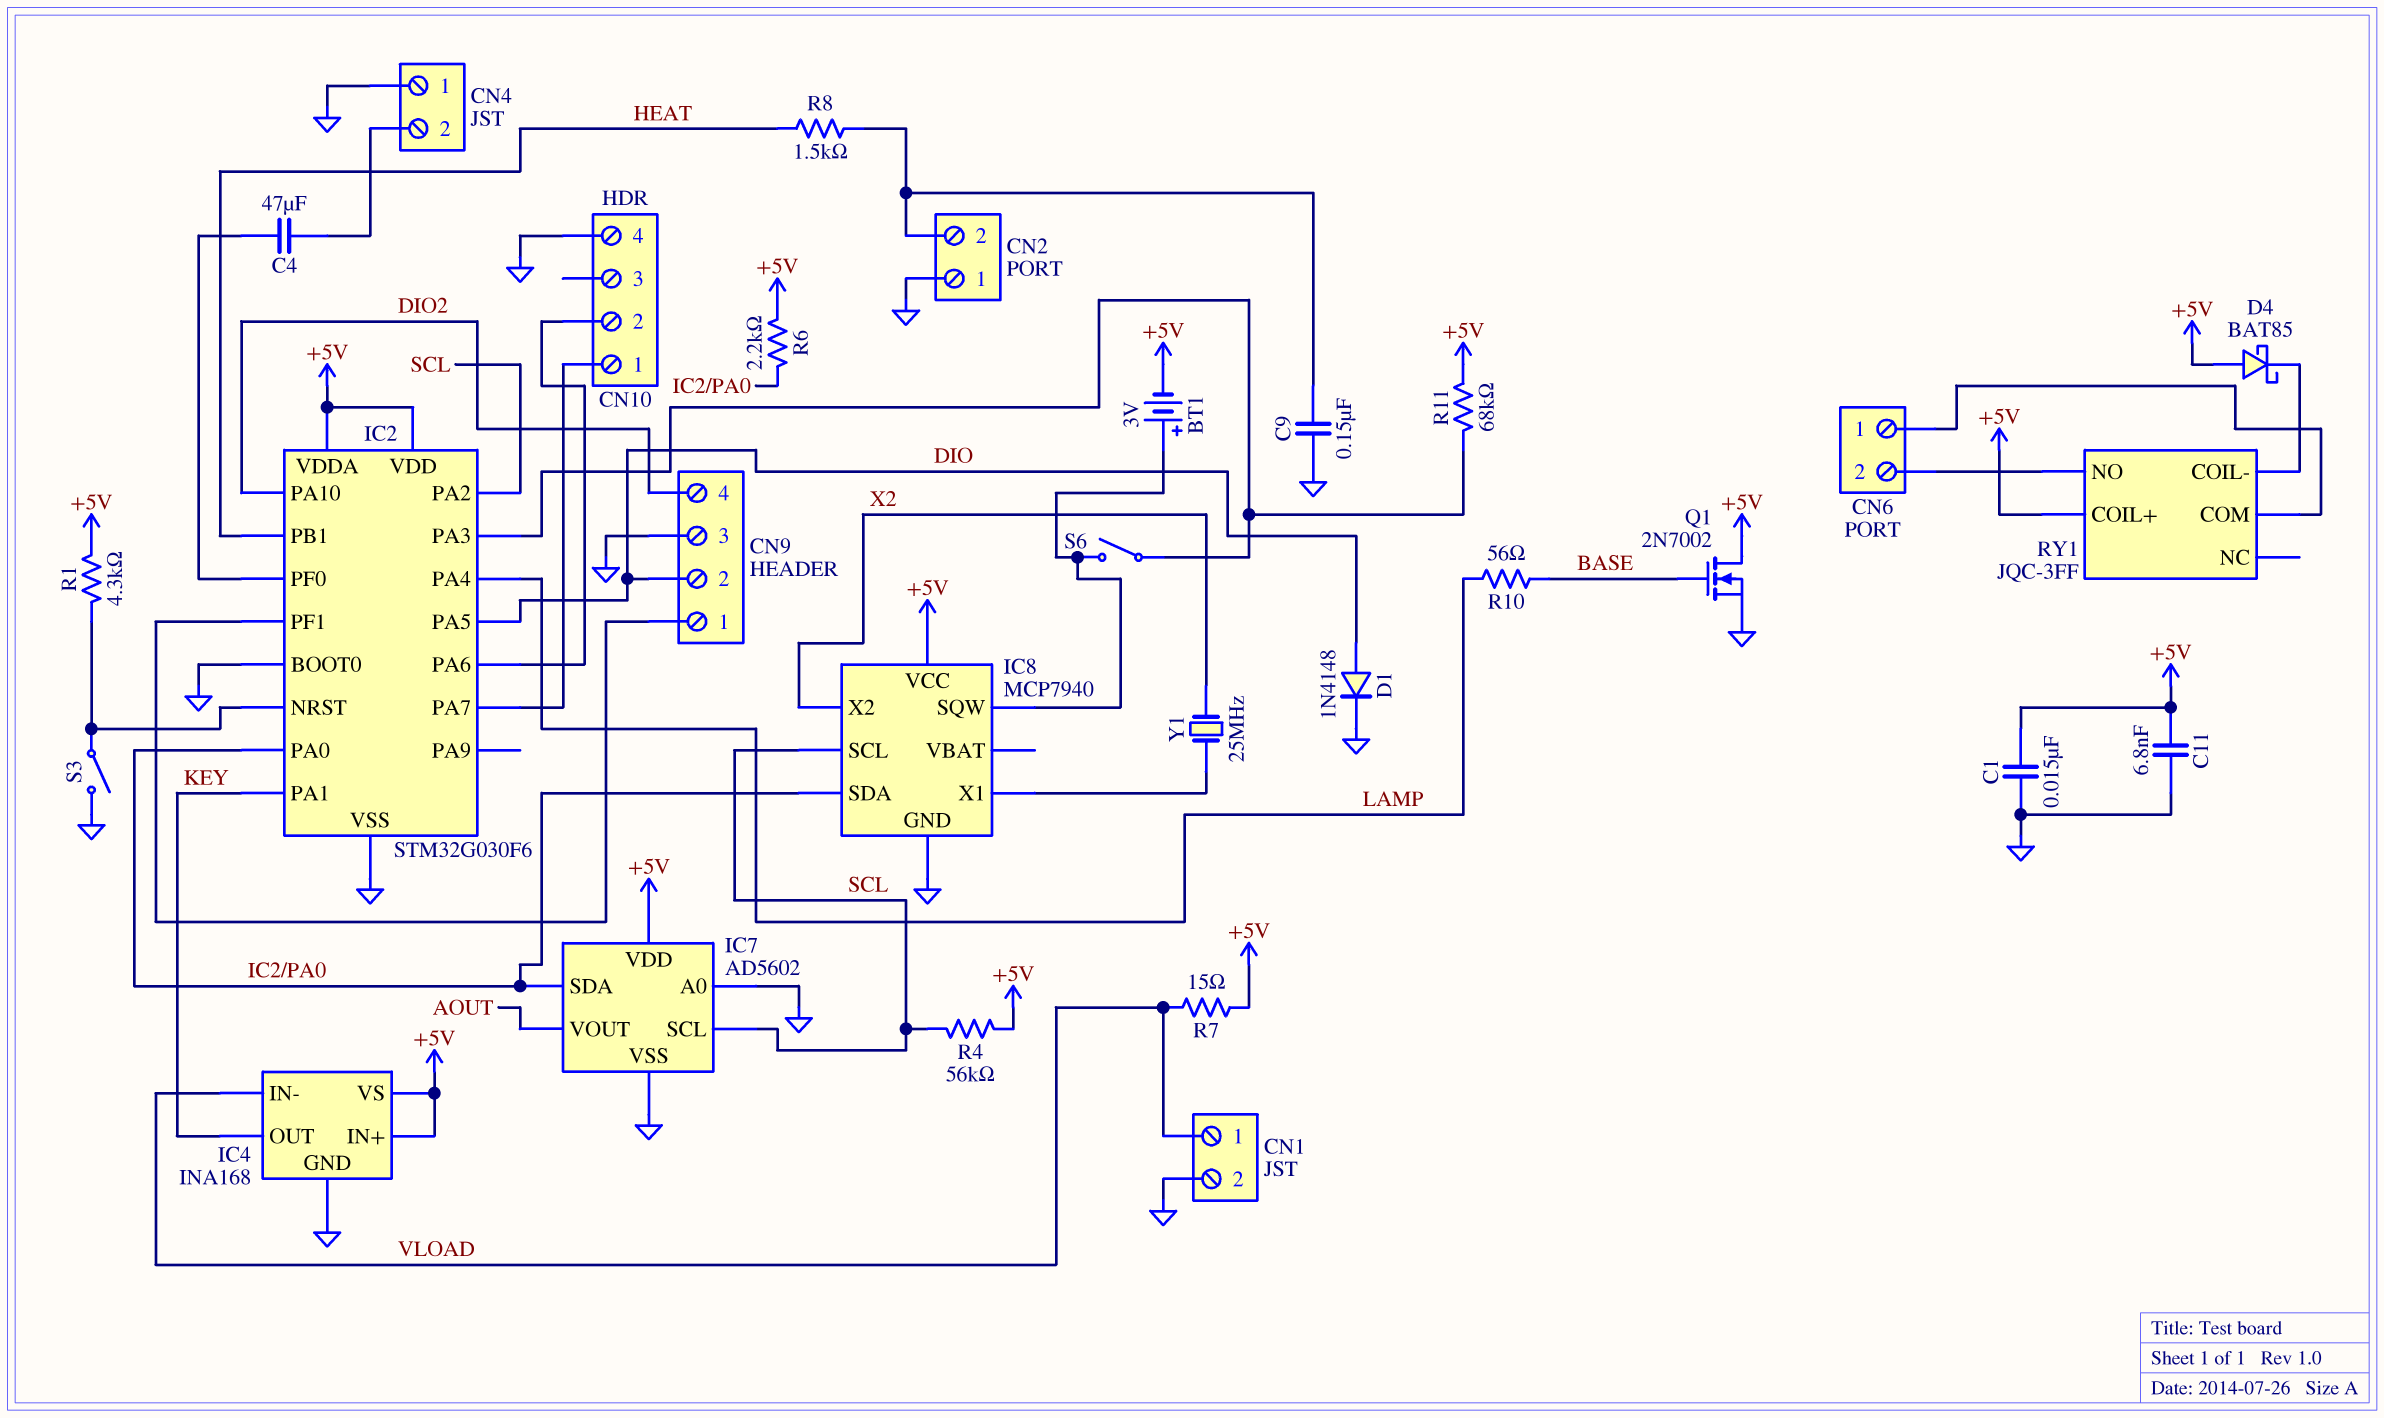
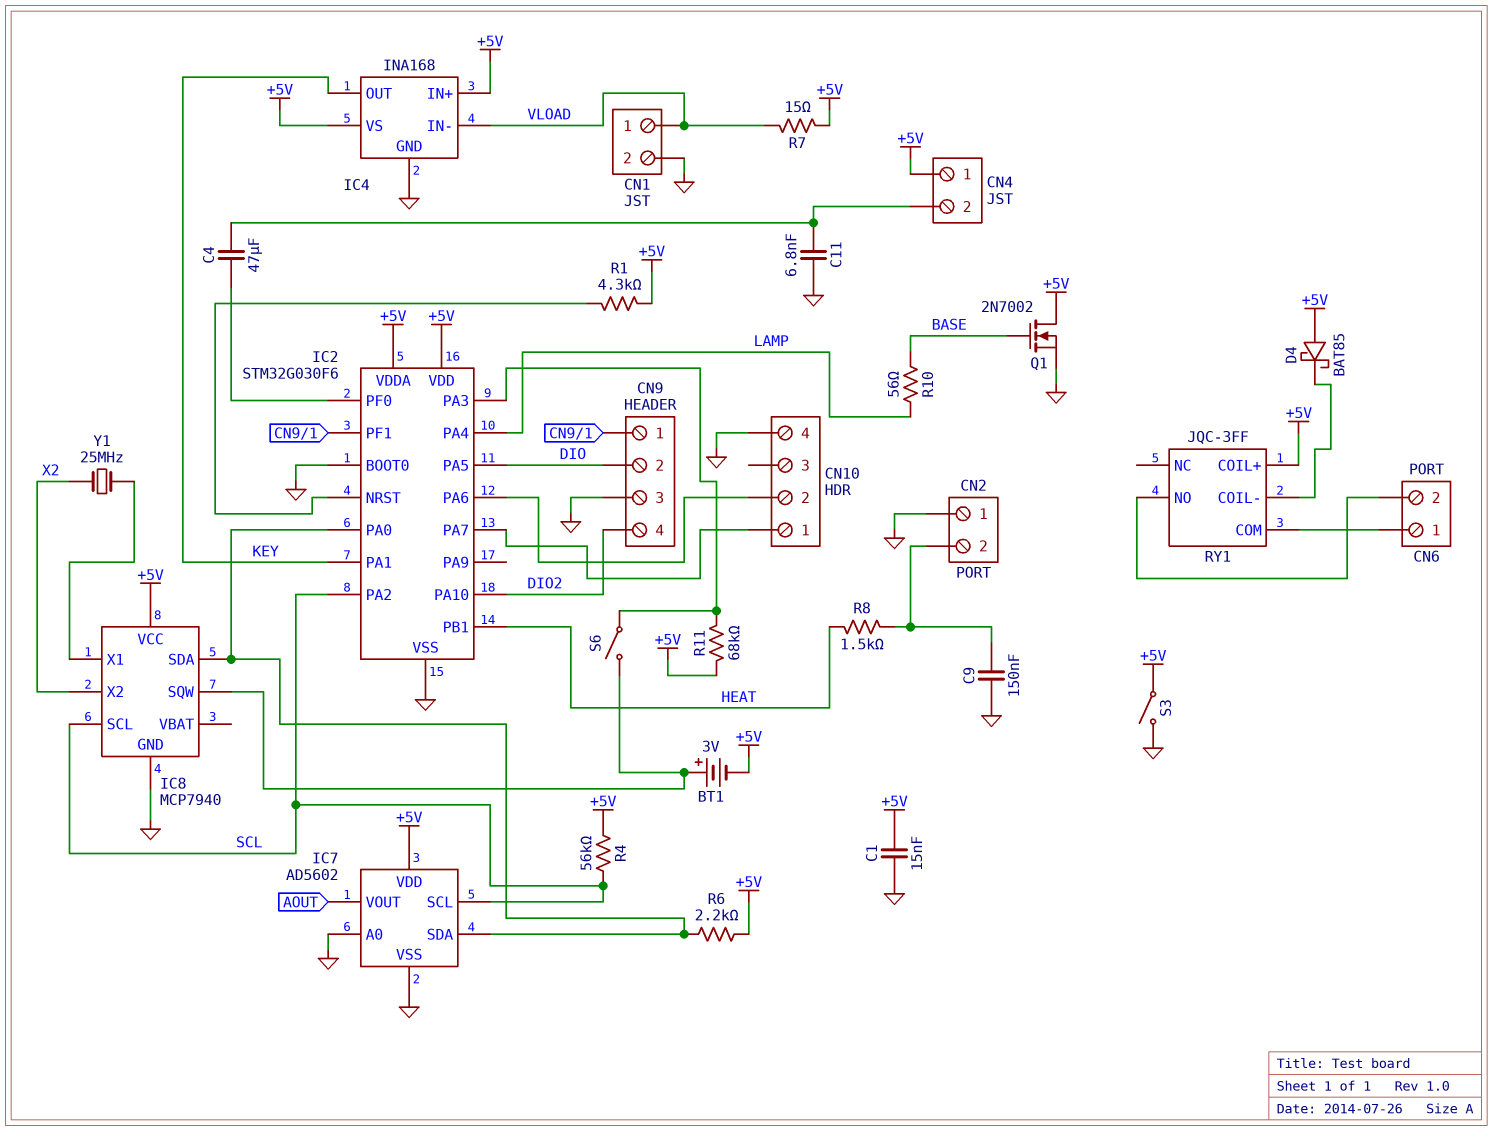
C11: 6.8nF (+5V, GND) -> 6.8nF (CN4/2, GND)
CN4 pin 1: GND -> +5V
D1: diode 1N4148 (A DIO, K GND) -> none
S3: switch (GND, IC2/NRST) -> switch (+5V, GND)

